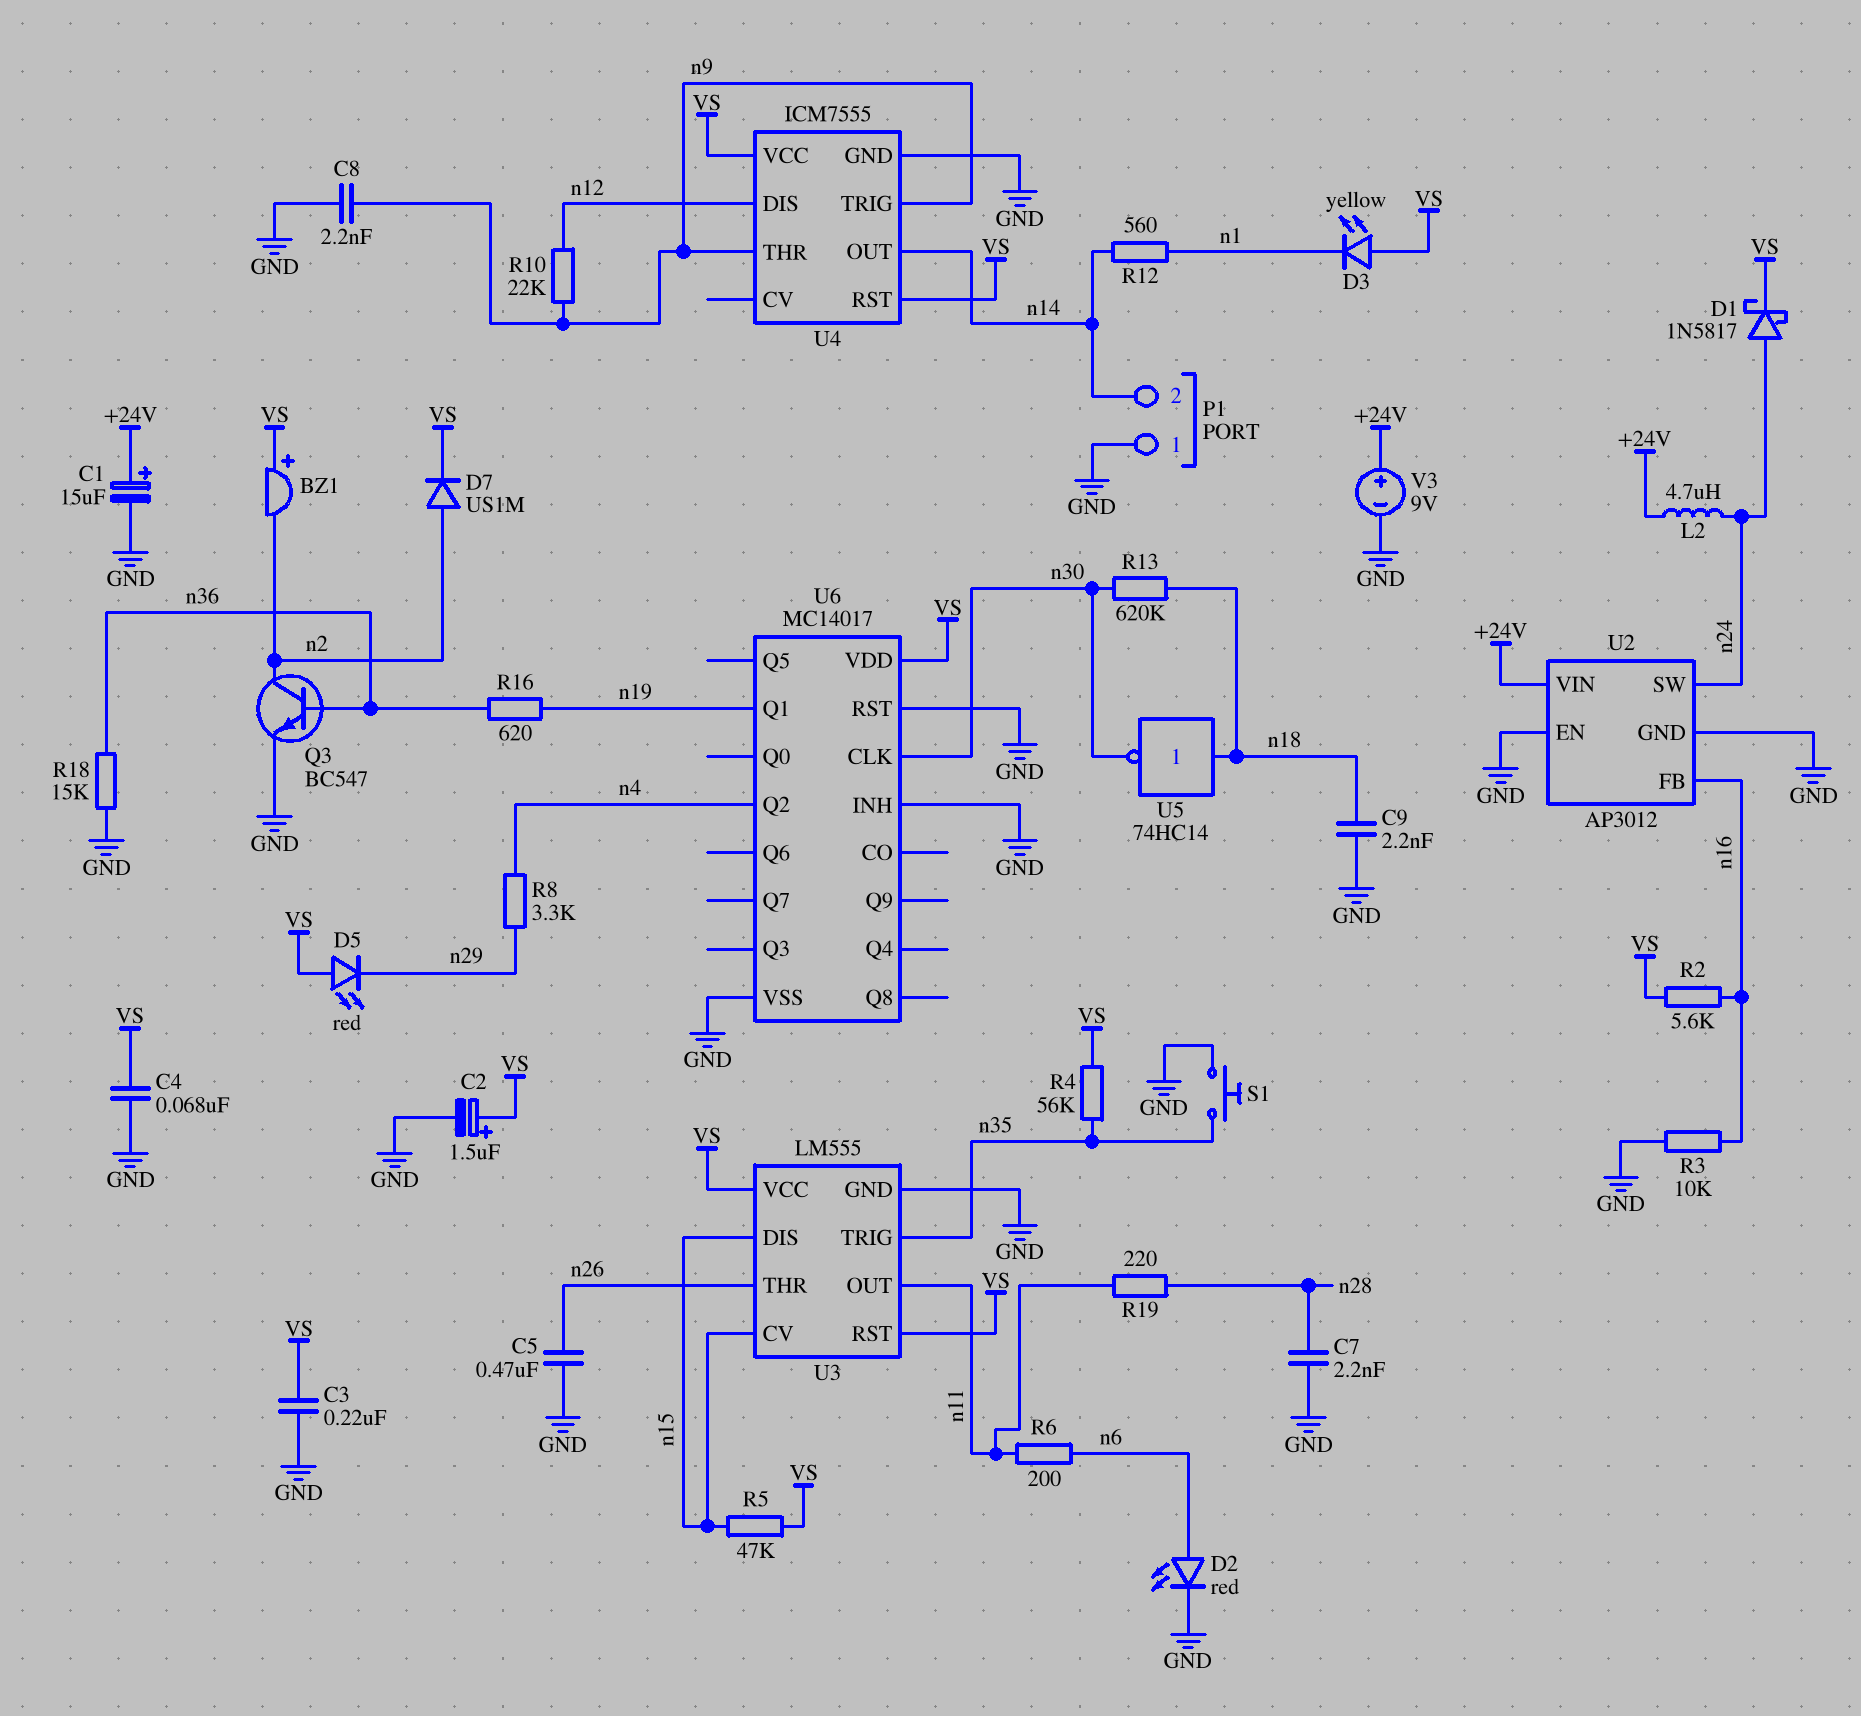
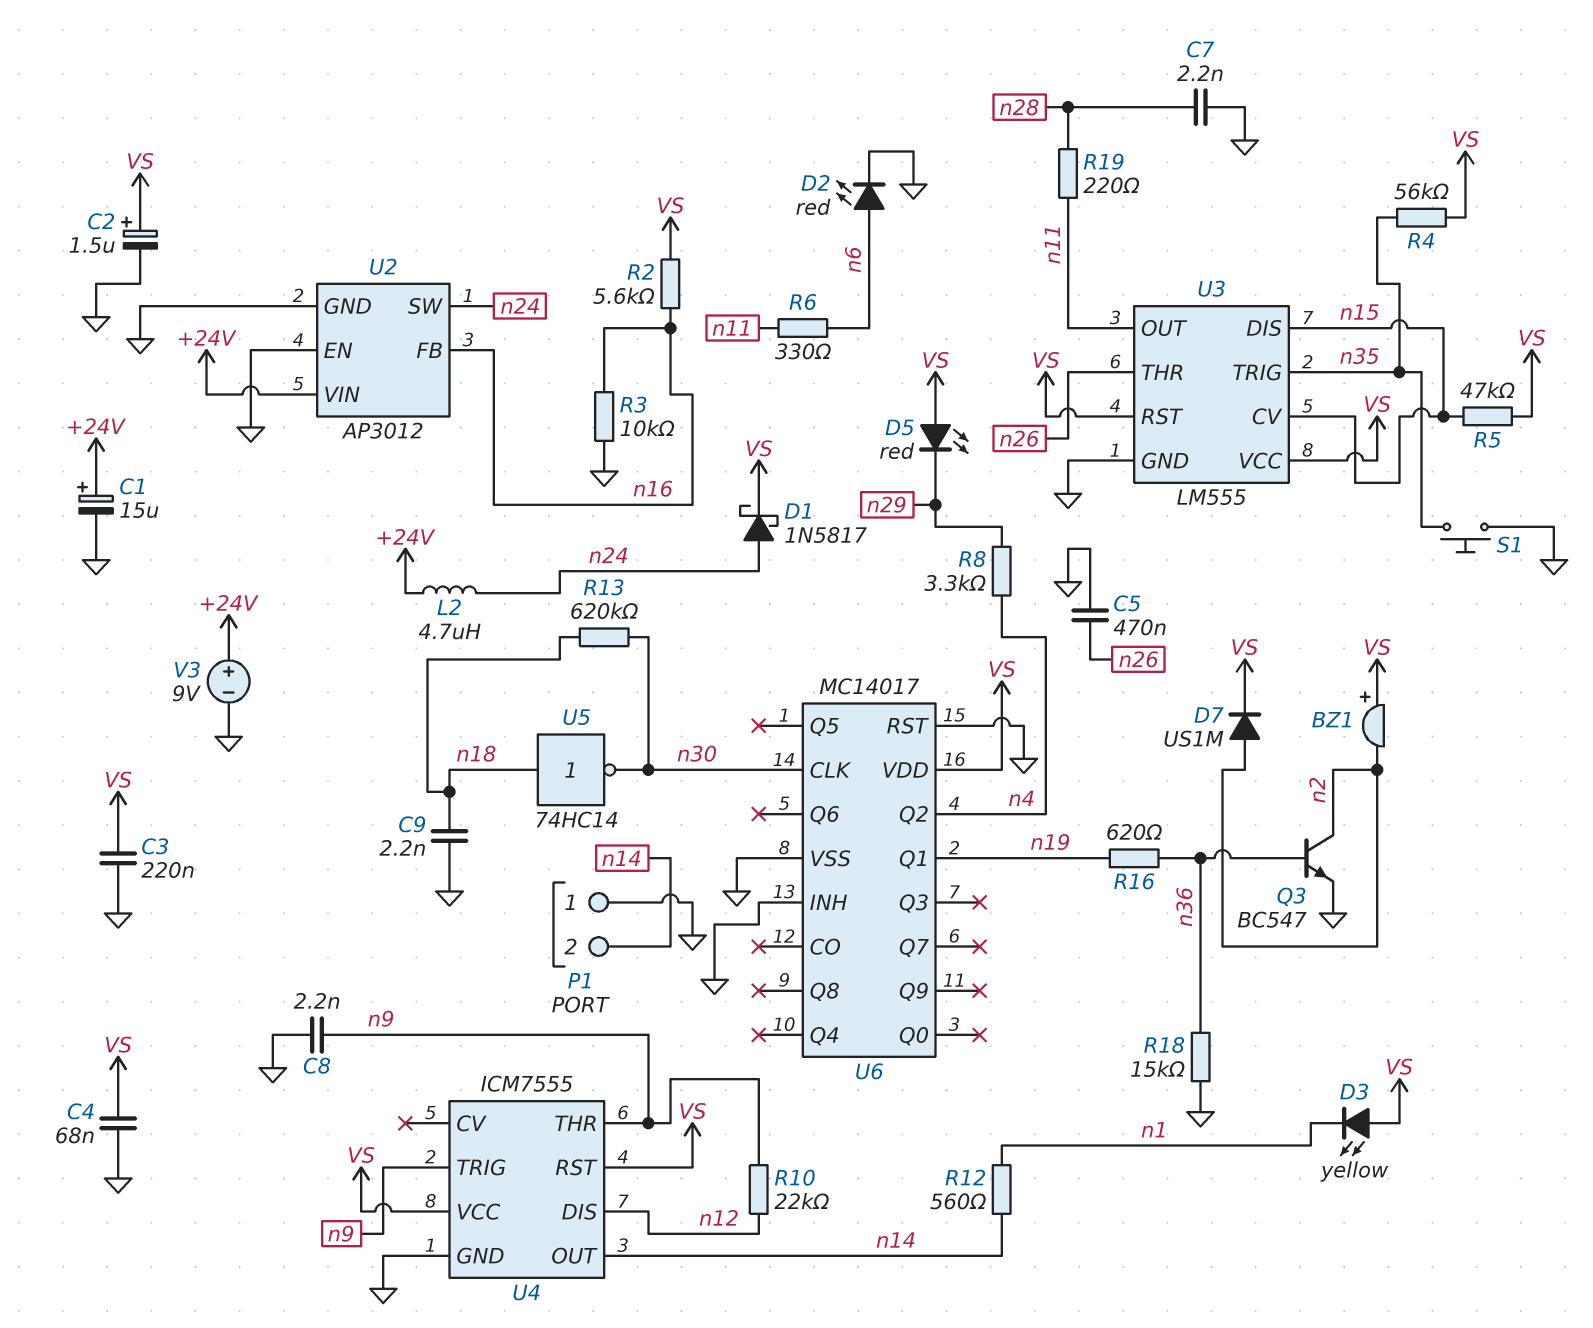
R6: 200 (n6, n11) -> 330 (n6, n11)

